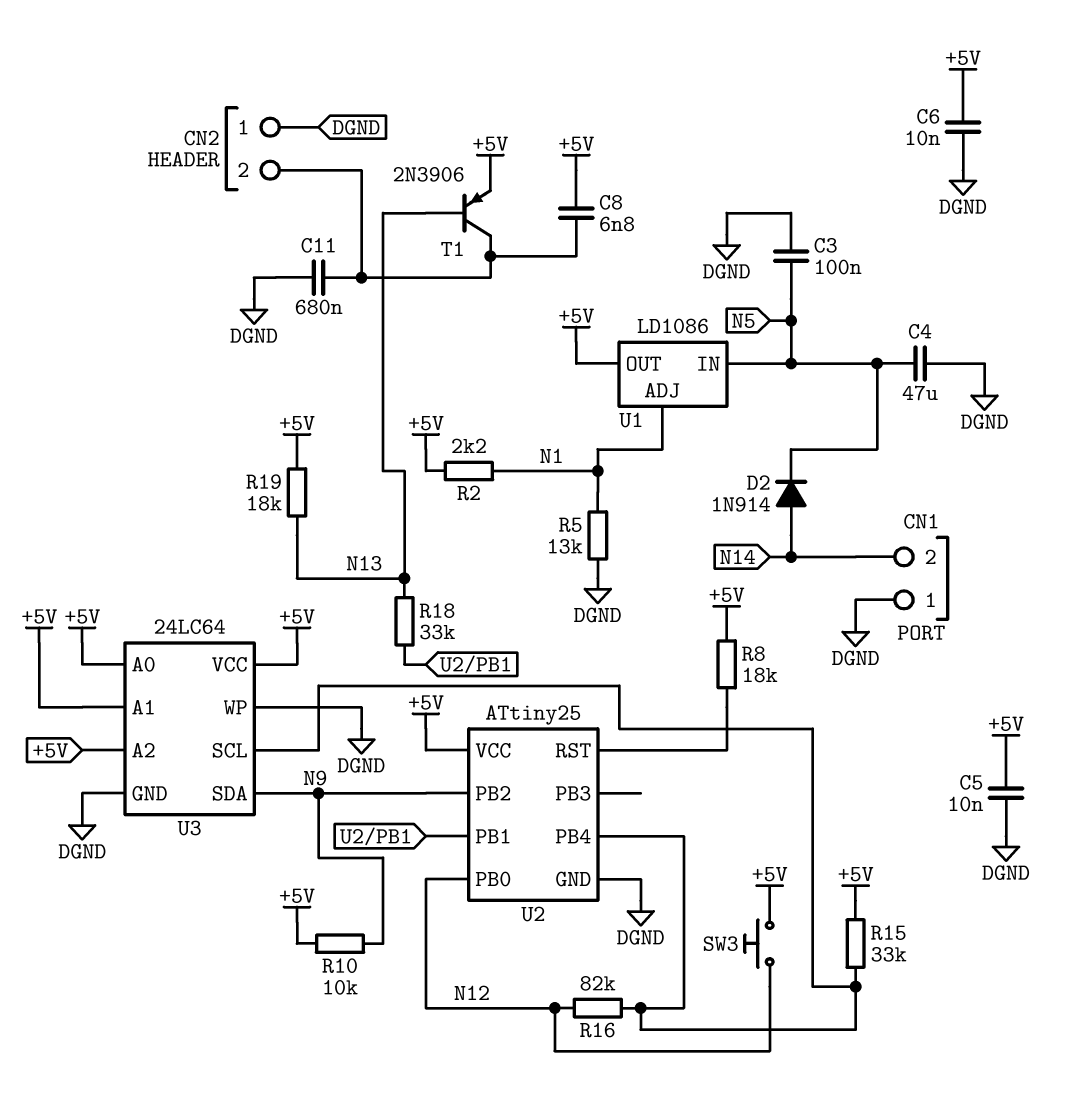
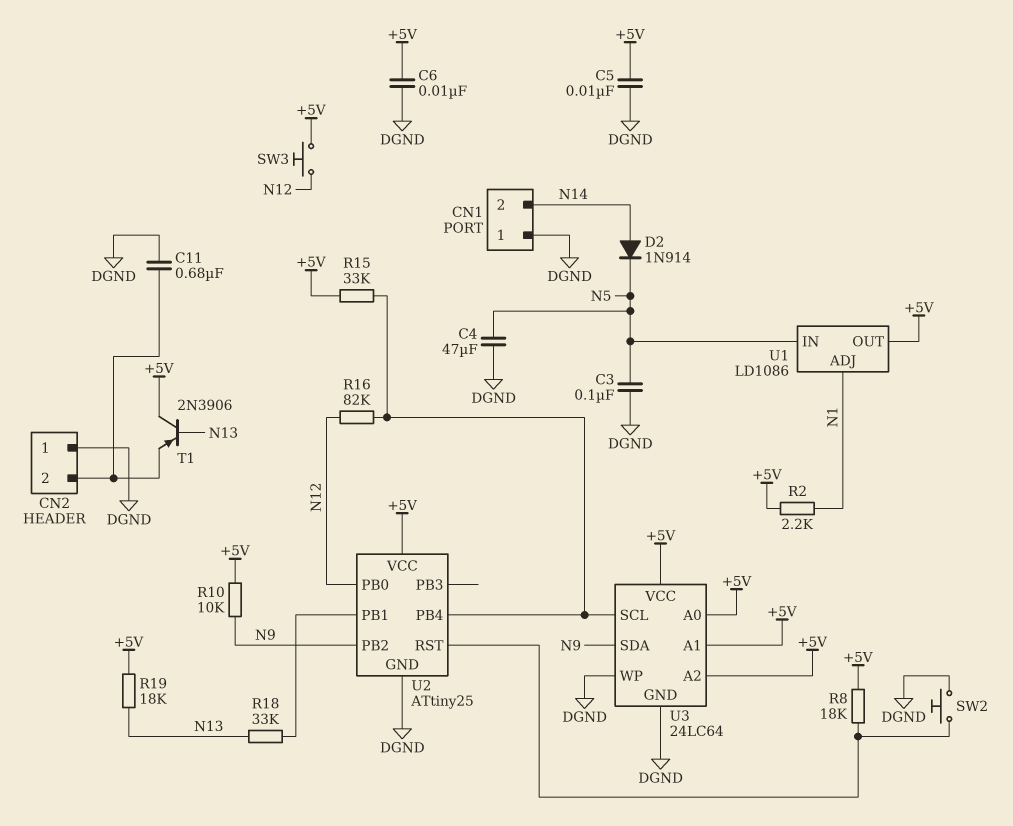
C8: 6.8nF (+5V, CN2/2) -> none
R5: 13k (DGND, N1) -> none
SW2: none -> button (DGND, U2/RST)
T1: PNP 2N3906 (B N13, C CN2/2, E +5V) -> PNP 2N3906 (B N13, C +5V, E CN2/2)

